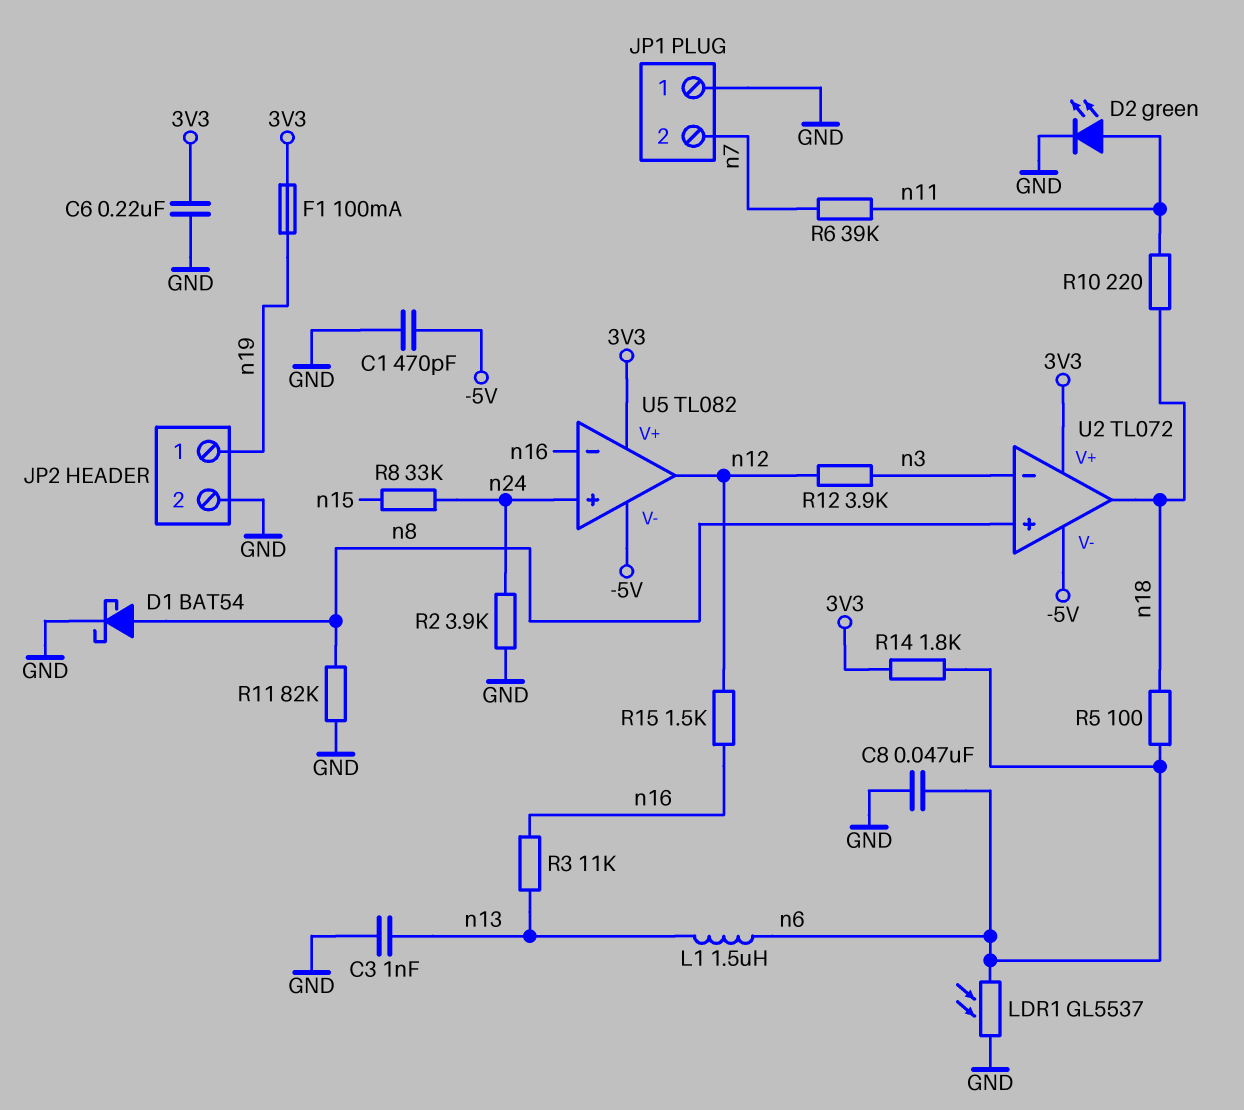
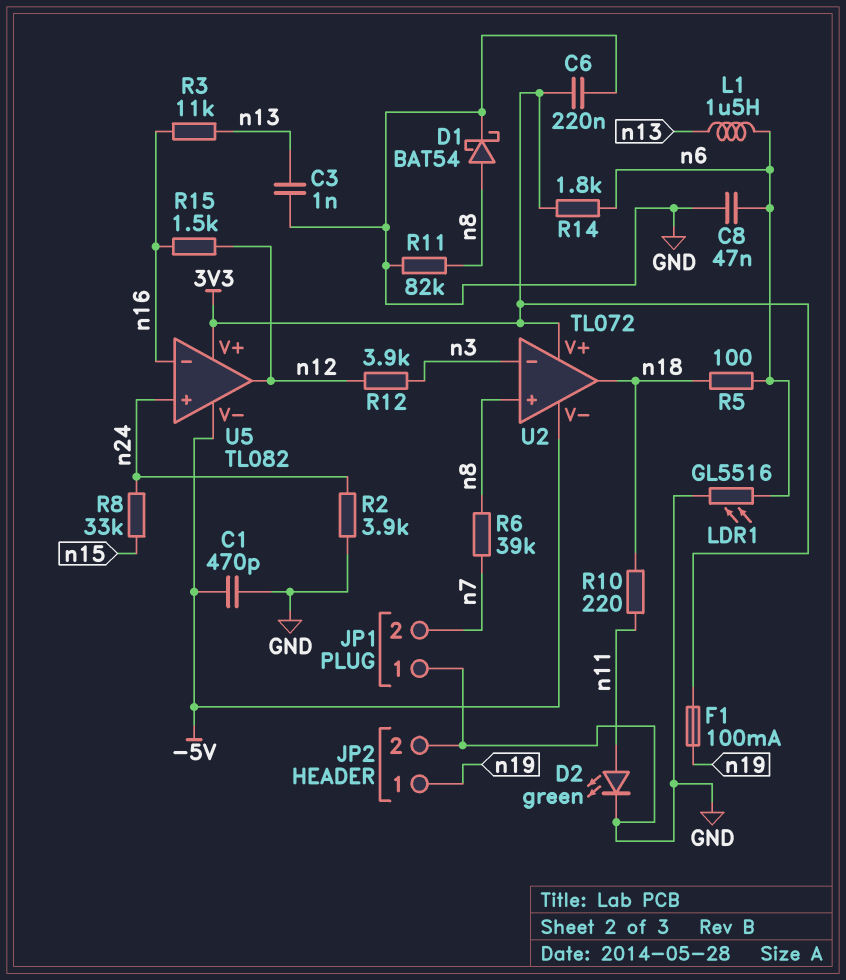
LDR1: GL5537 (GND, n6) -> GL5516 (GND, n6)
R6: 39k (n7, n11) -> 39k (n7, n8)

